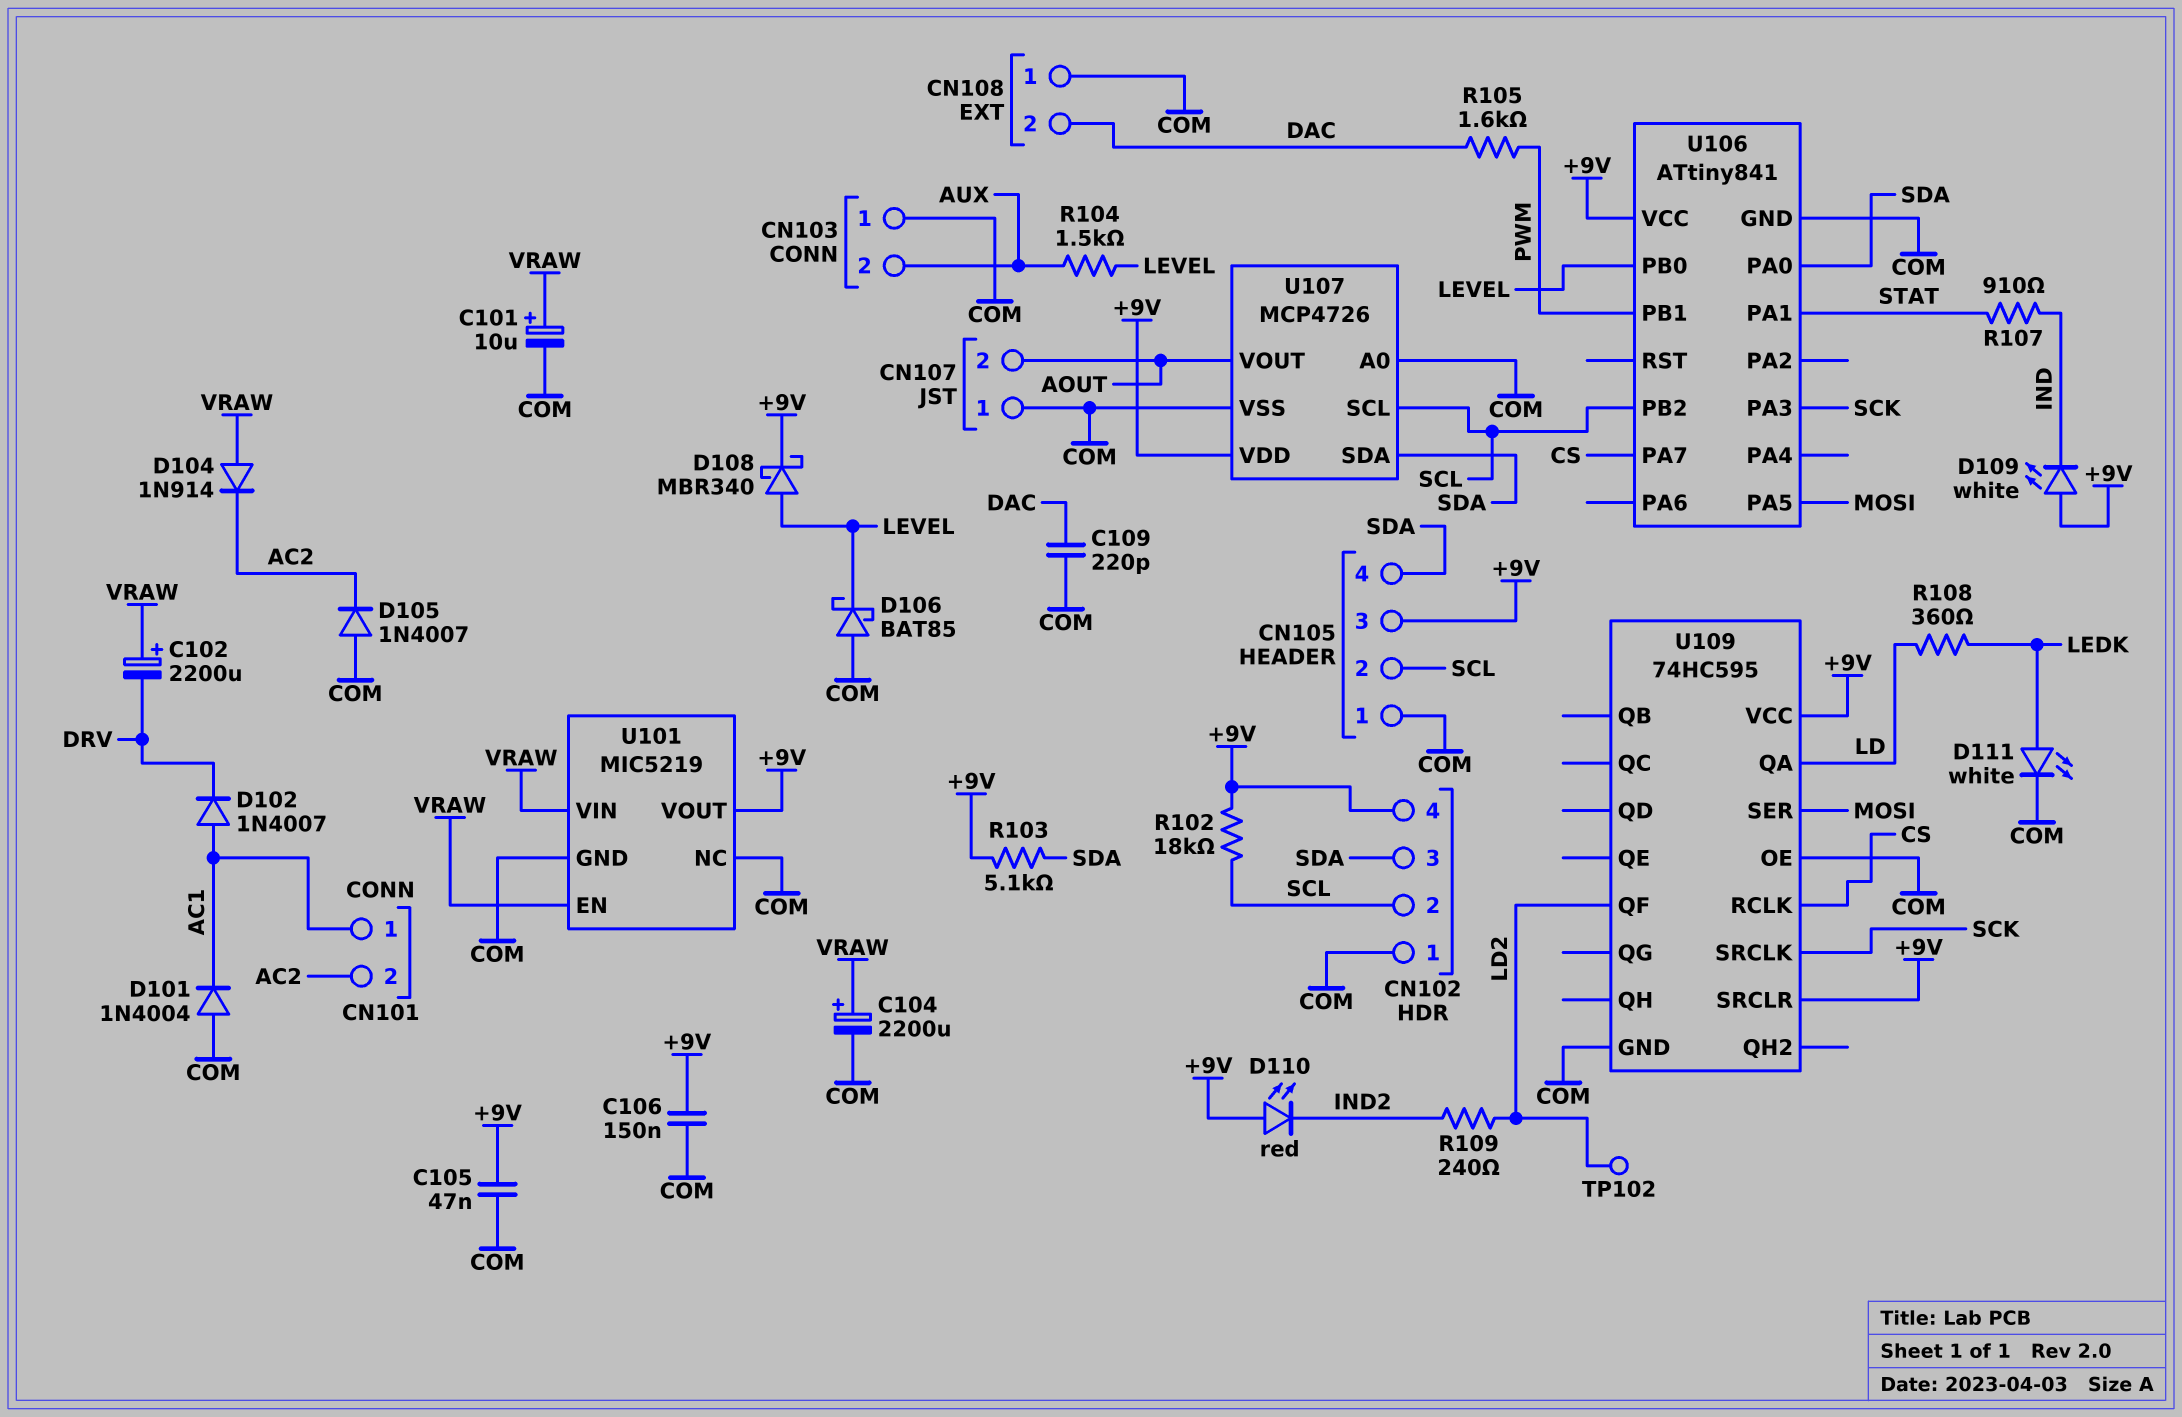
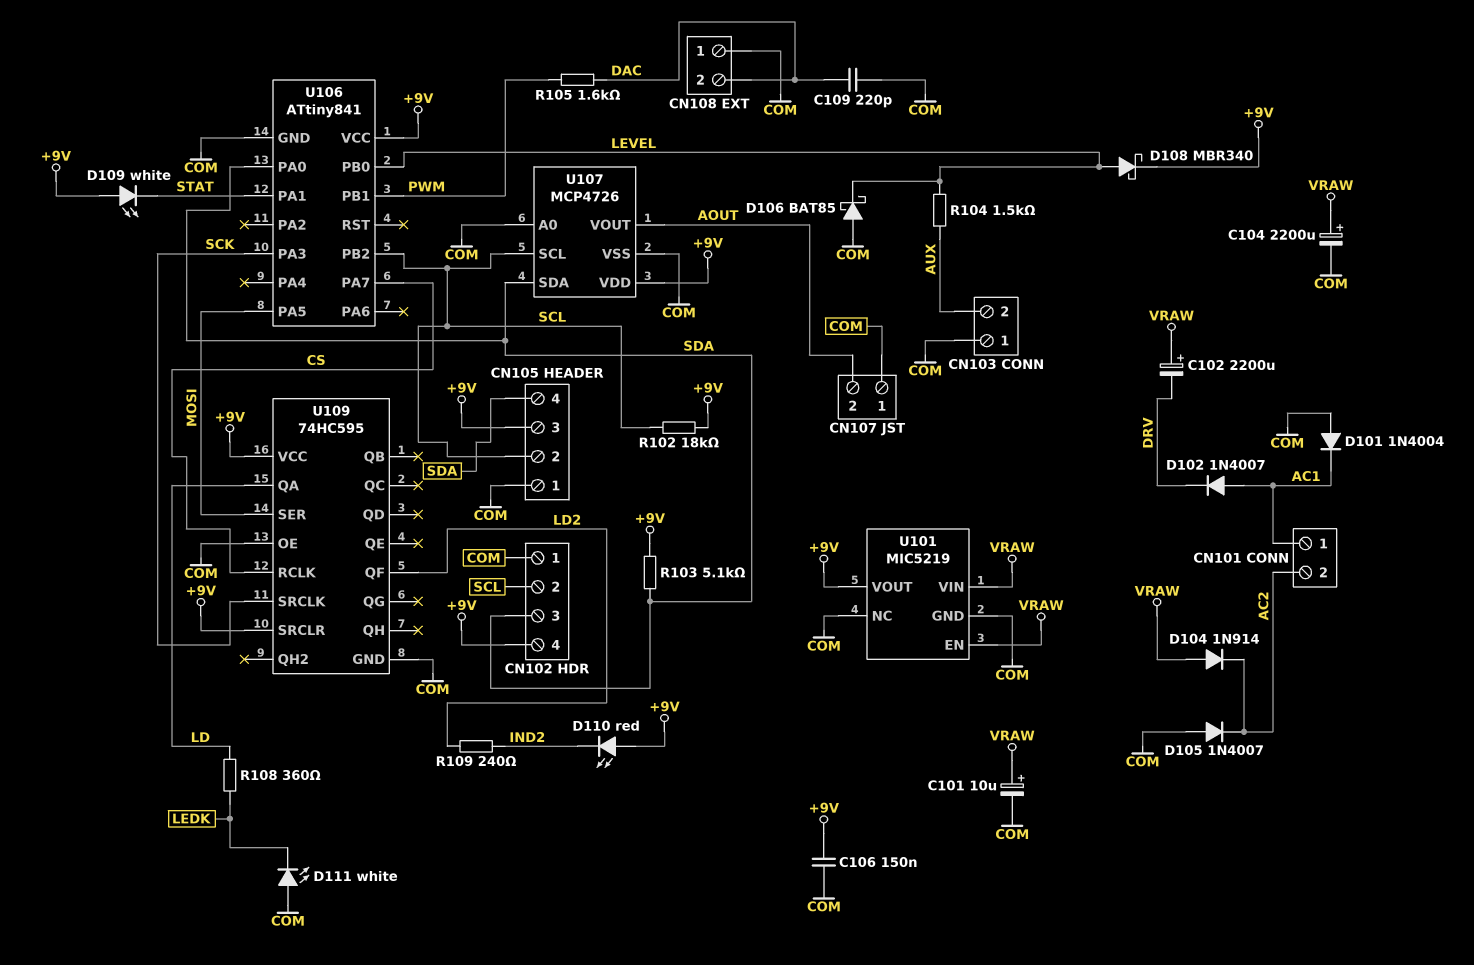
C105: 47nF (+9V, COM) -> none
D109: LED white (A +9V, K IND) -> LED white (A +9V, K STAT)
D111: LED white (A LEDK, K COM) -> LED white (A COM, K LEDK)
R107: 910 (IND, STAT) -> none
TP102: test point (LD2) -> none

